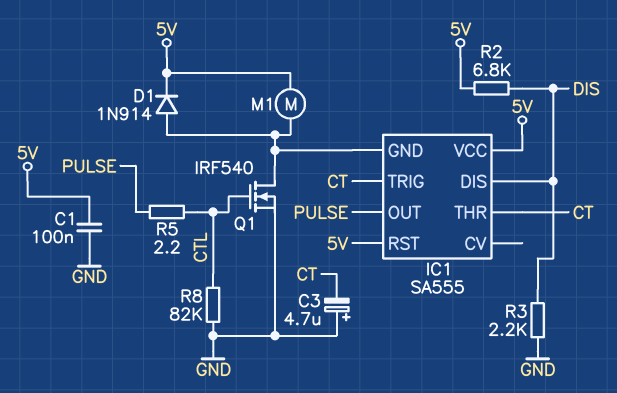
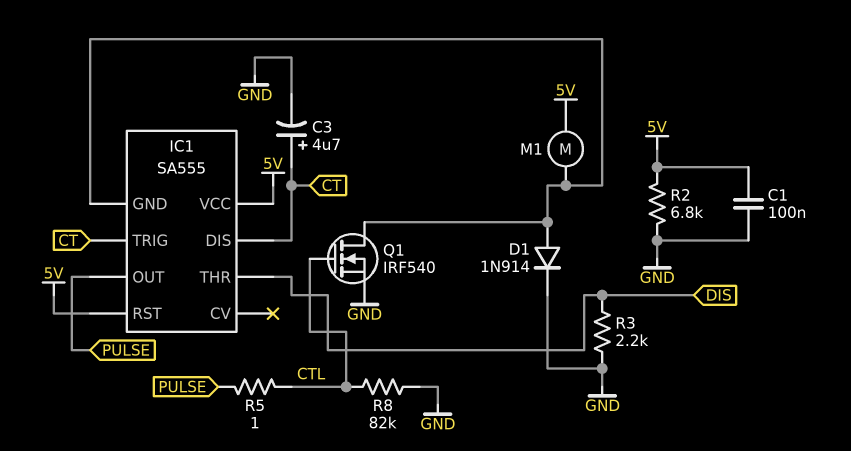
C3: 4.7uF (plus GND, minus CT) -> 4.7uF (plus CT, minus GND)
D1: diode 1N914 (A IC1/GND, K 5V) -> diode 1N914 (A IC1/GND, K GND)
IC1 pin DIS: DIS -> CT
IC1 pin THR: CT -> DIS
R2: 6.8k (5V, DIS) -> 6.8k (5V, GND)
R5: 2.2 (CTL, PULSE) -> 1 (CTL, PULSE)

